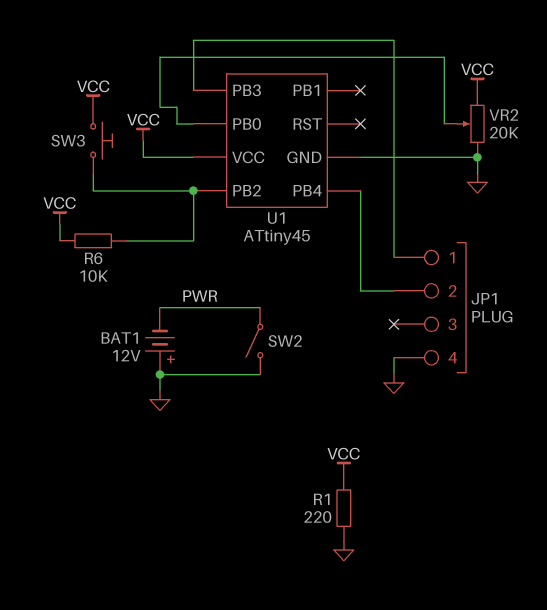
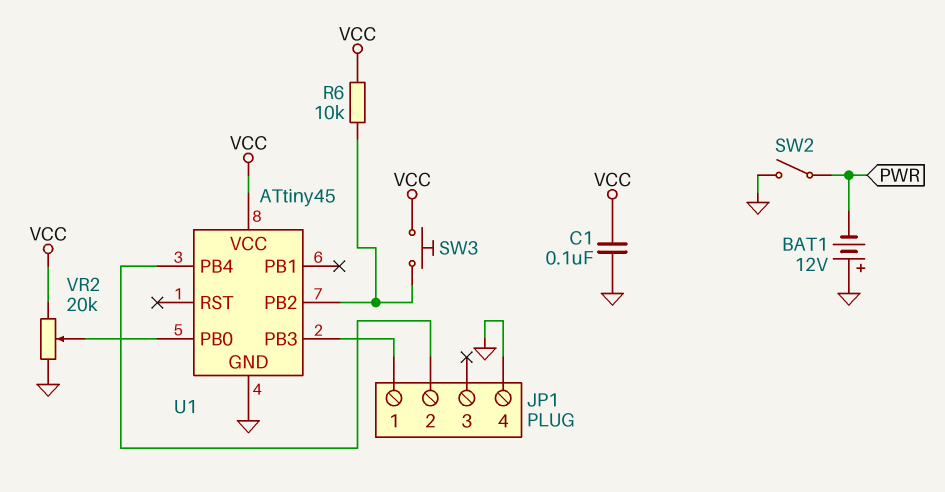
C1: none -> 100nF (GND, VCC)
R1: 220 (GND, VCC) -> none

